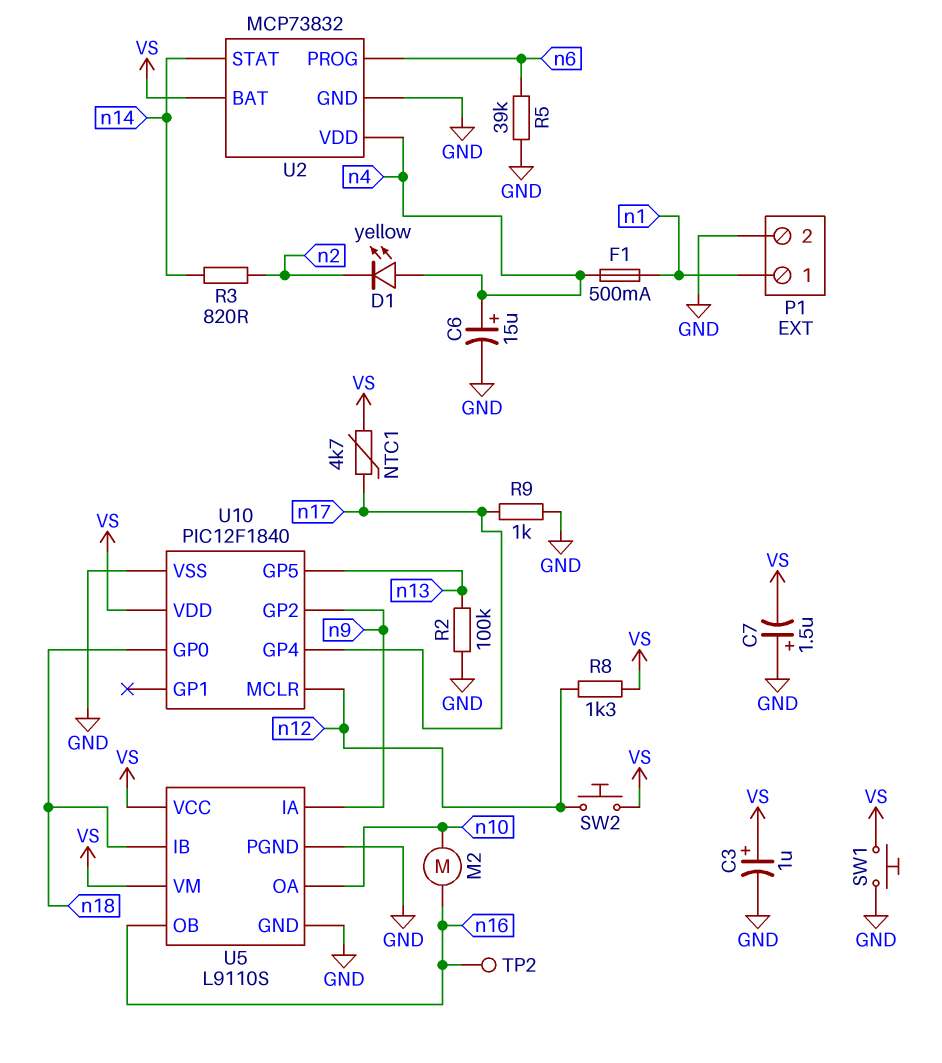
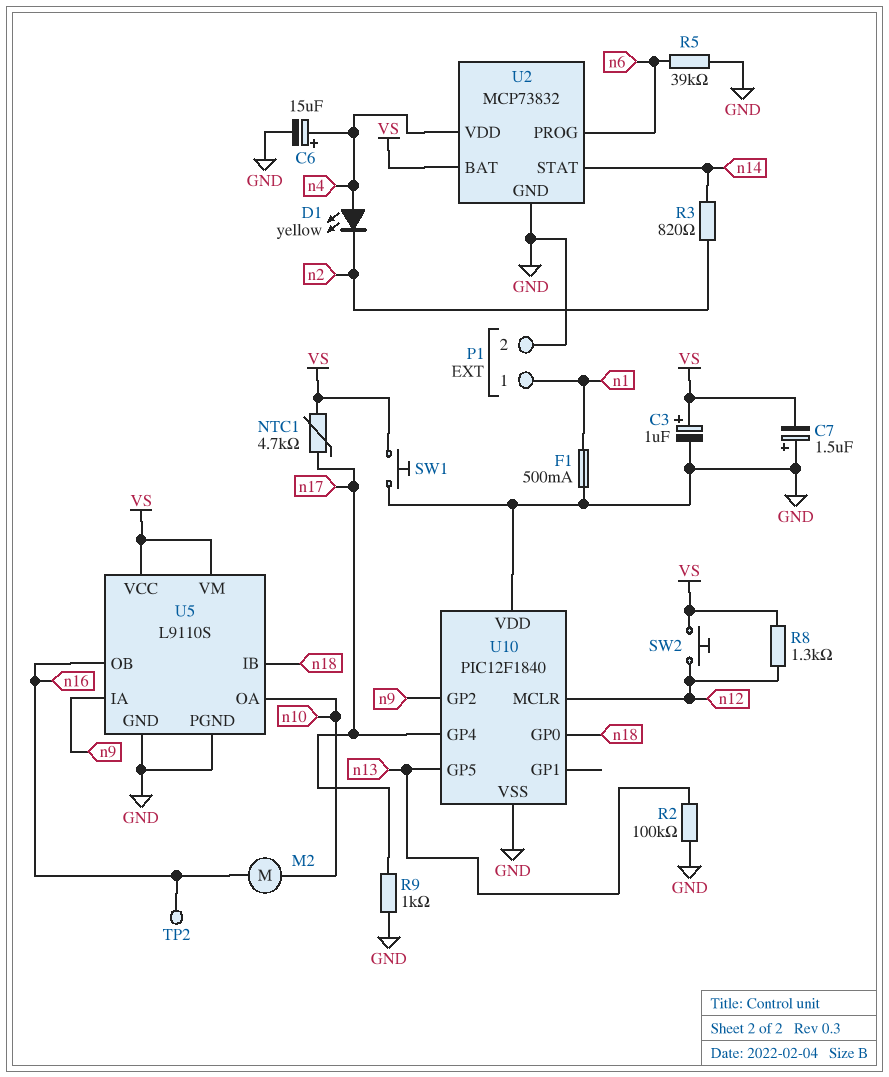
F1: 500mA (n1, n4) -> 500mA (GND, n1)
U10 pin VDD: VS -> GND

